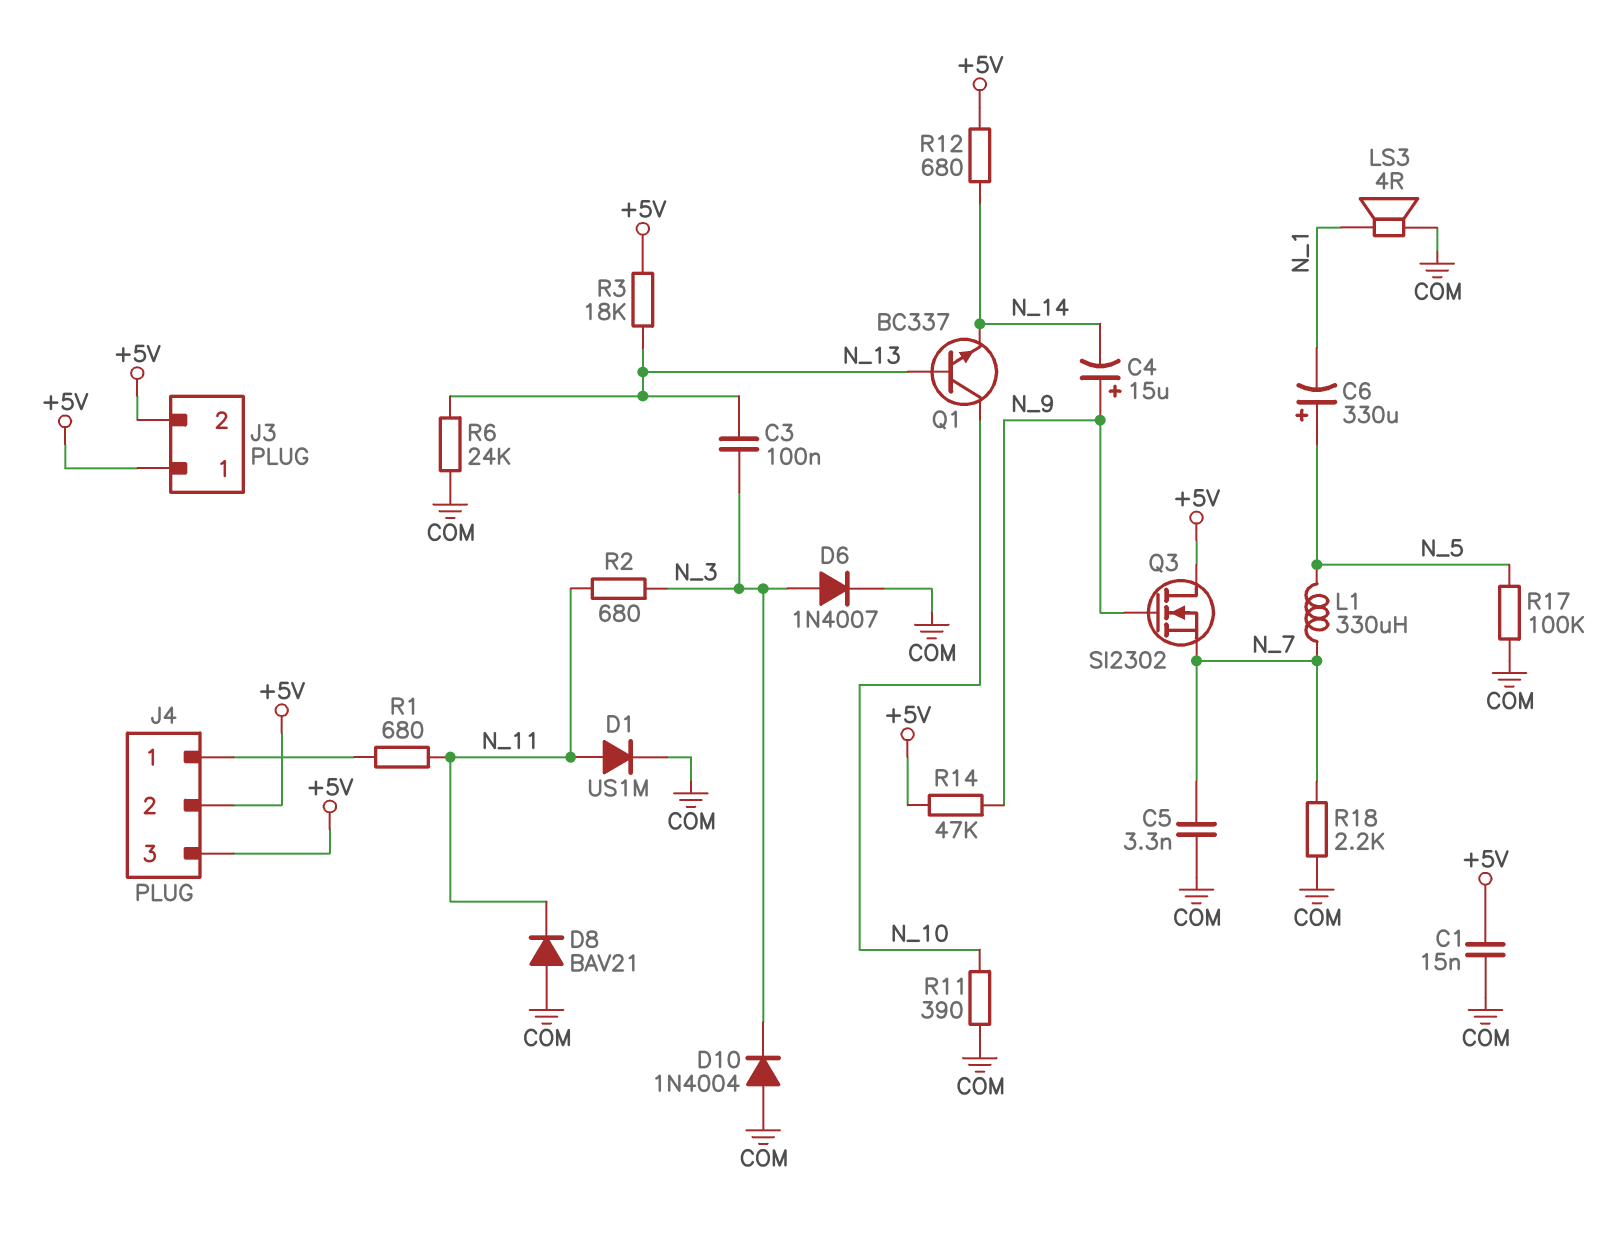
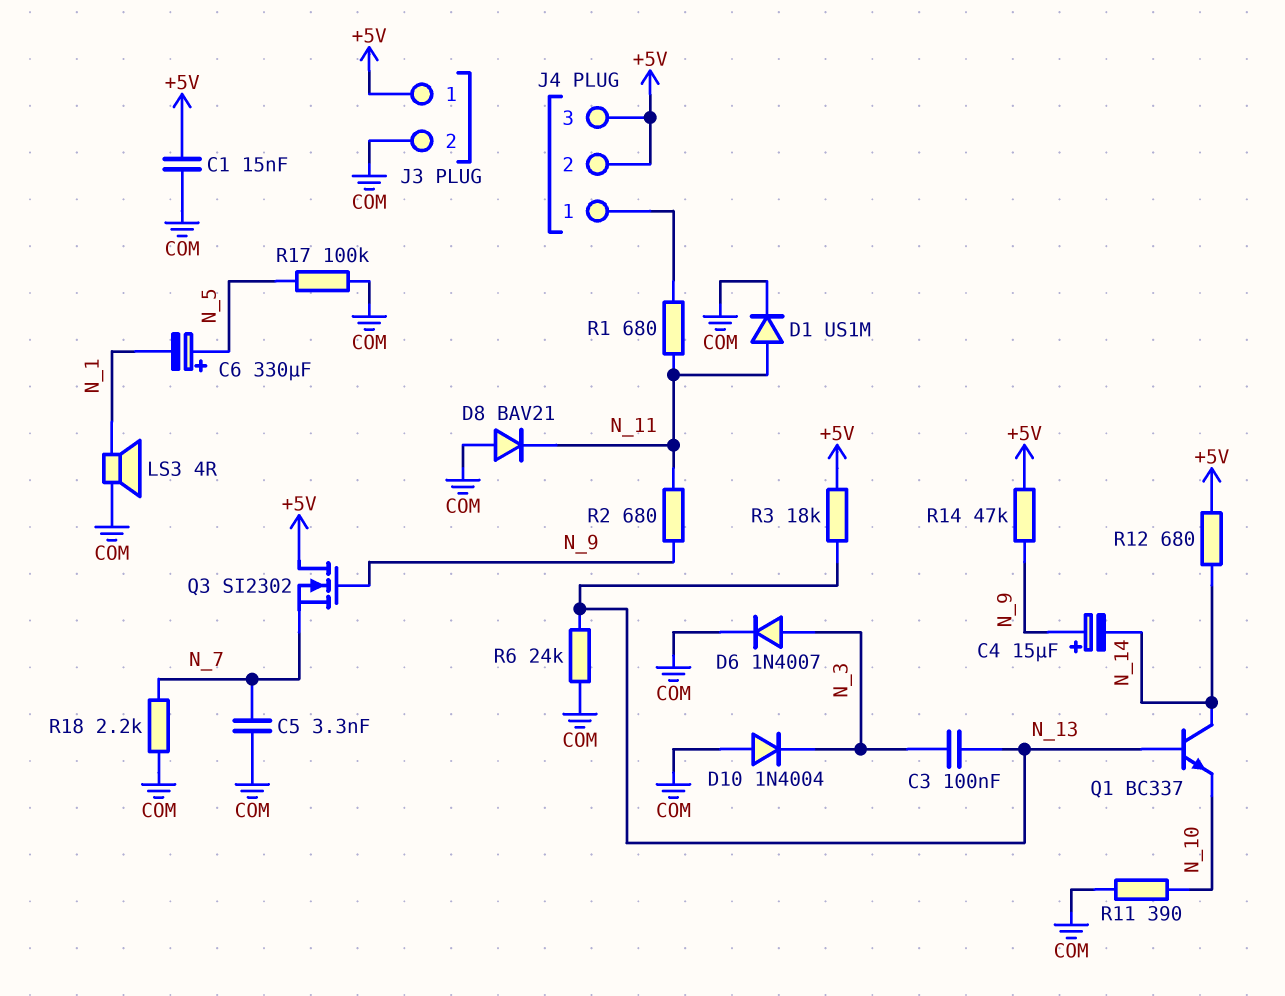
J3 pin 2: +5V -> COM
L1: 330uH (N_5, N_7) -> none
Q1: NPN BC337 (B N_13, C N_10, E N_14) -> NPN BC337 (B N_13, C N_14, E N_10)
R2: 680 (N_3, N_11) -> 680 (N_9, N_11)

